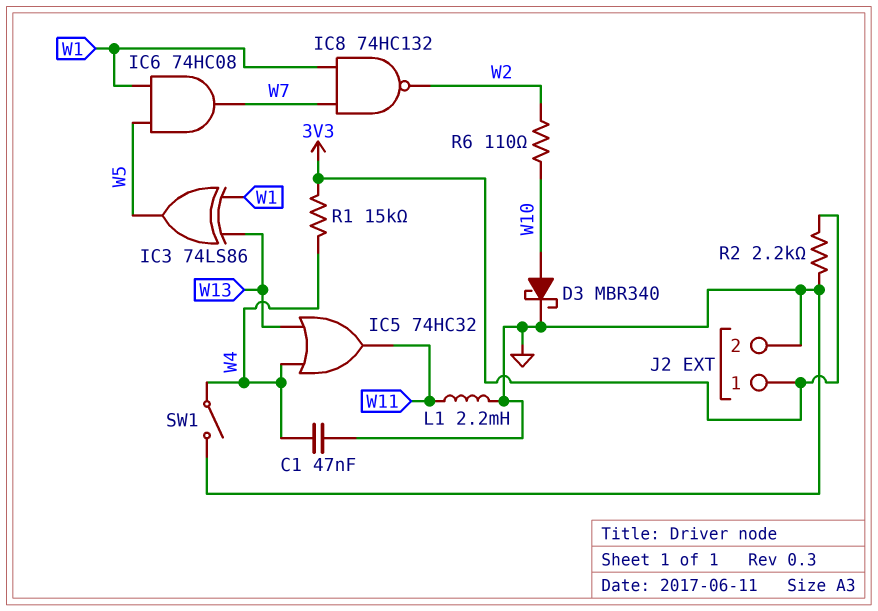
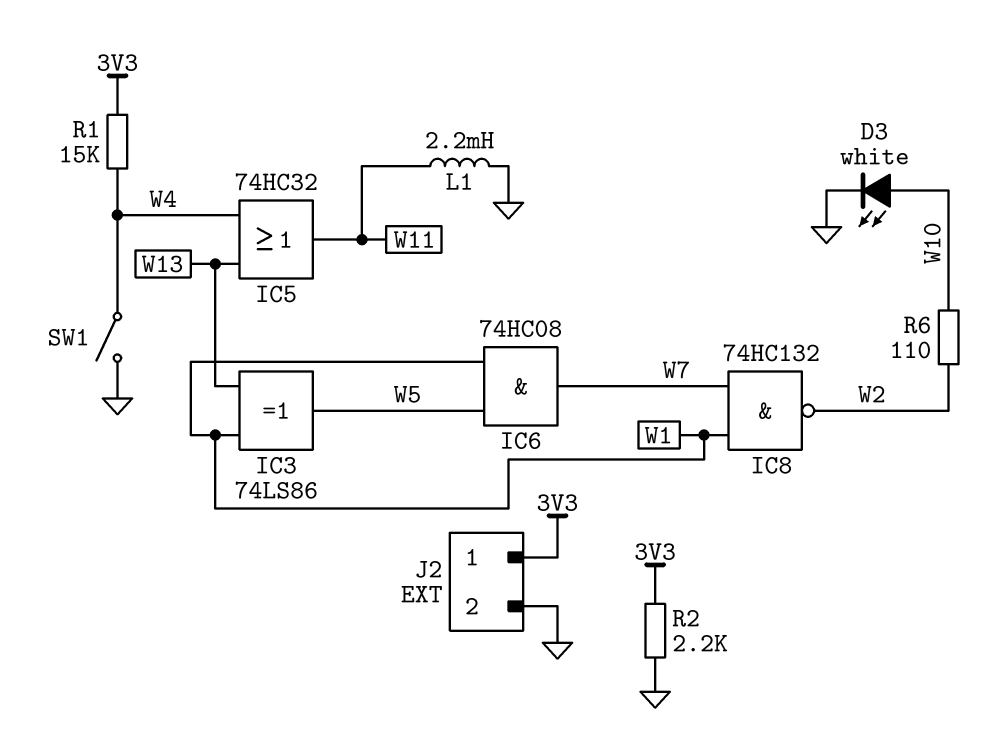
C1: 47nF (GND, W4) -> none
D3: schottky MBR340 (A W10, K GND) -> LED white (A W10, K GND)

